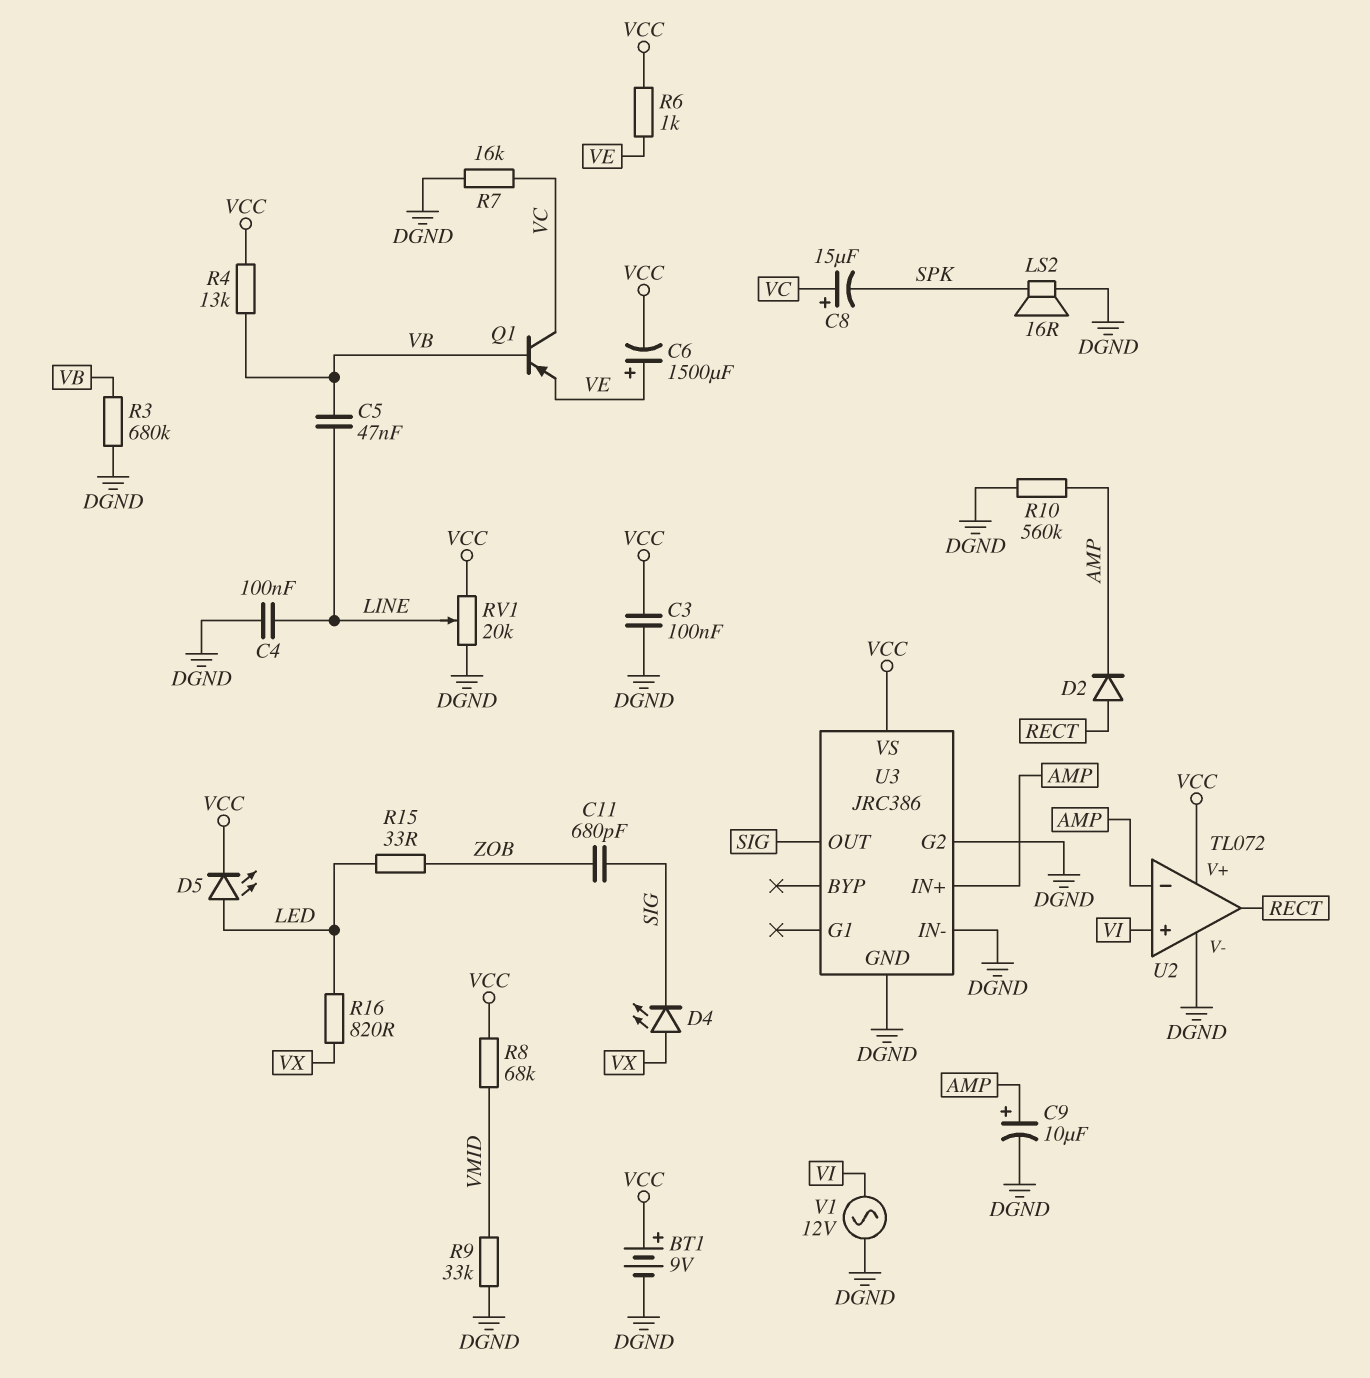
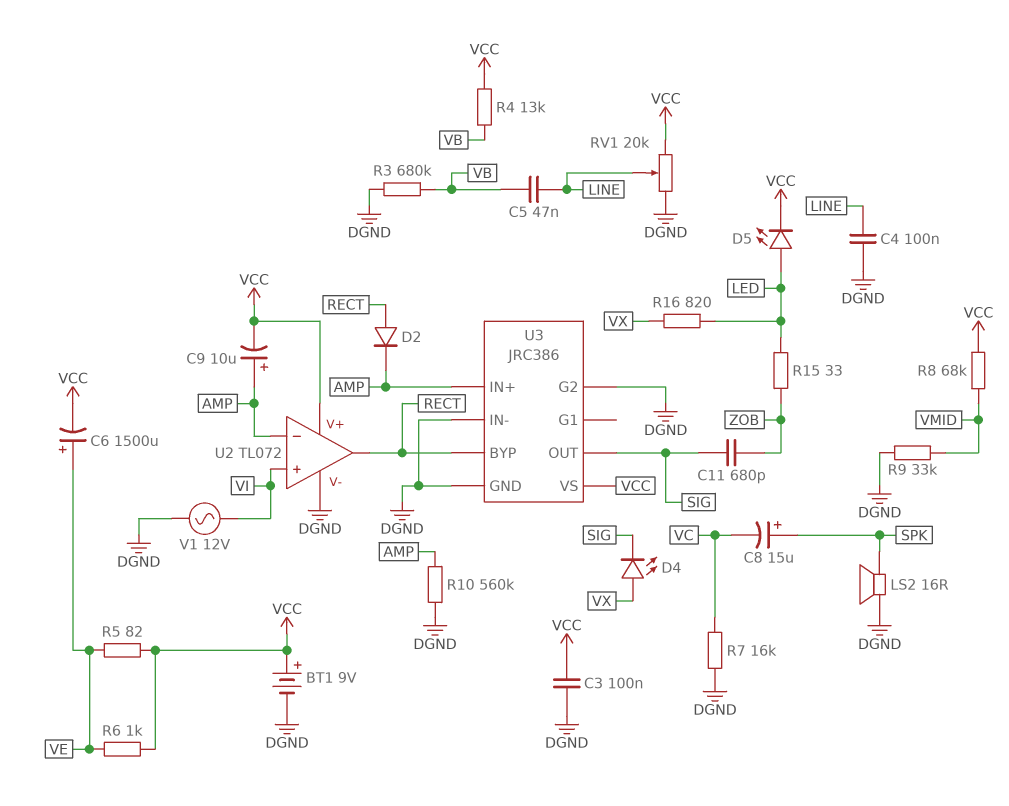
C8: 15uF (plus VC, minus SPK) -> 15uF (plus SPK, minus VC)
C9: 10uF (plus AMP, minus DGND) -> 10uF (plus AMP, minus VCC)
Q1: PNP (B VB, C VC, E VE) -> none
R5: none -> 82 (VCC, VE)
U3 pin BYP: none -> RECT

